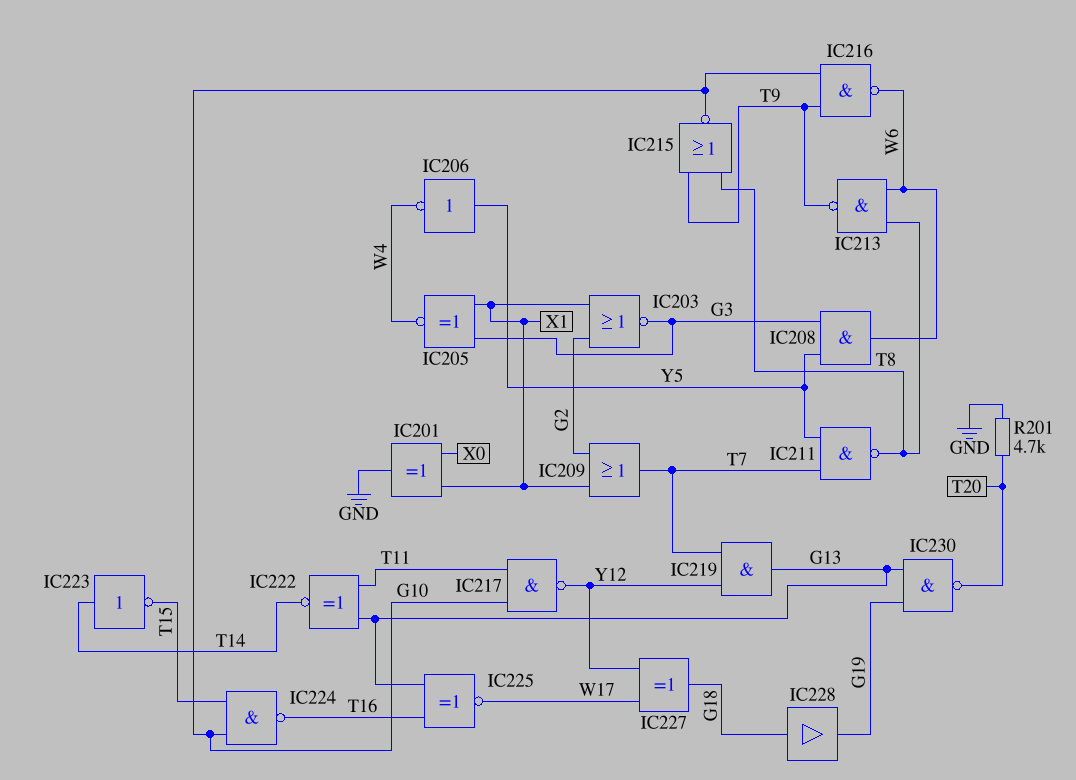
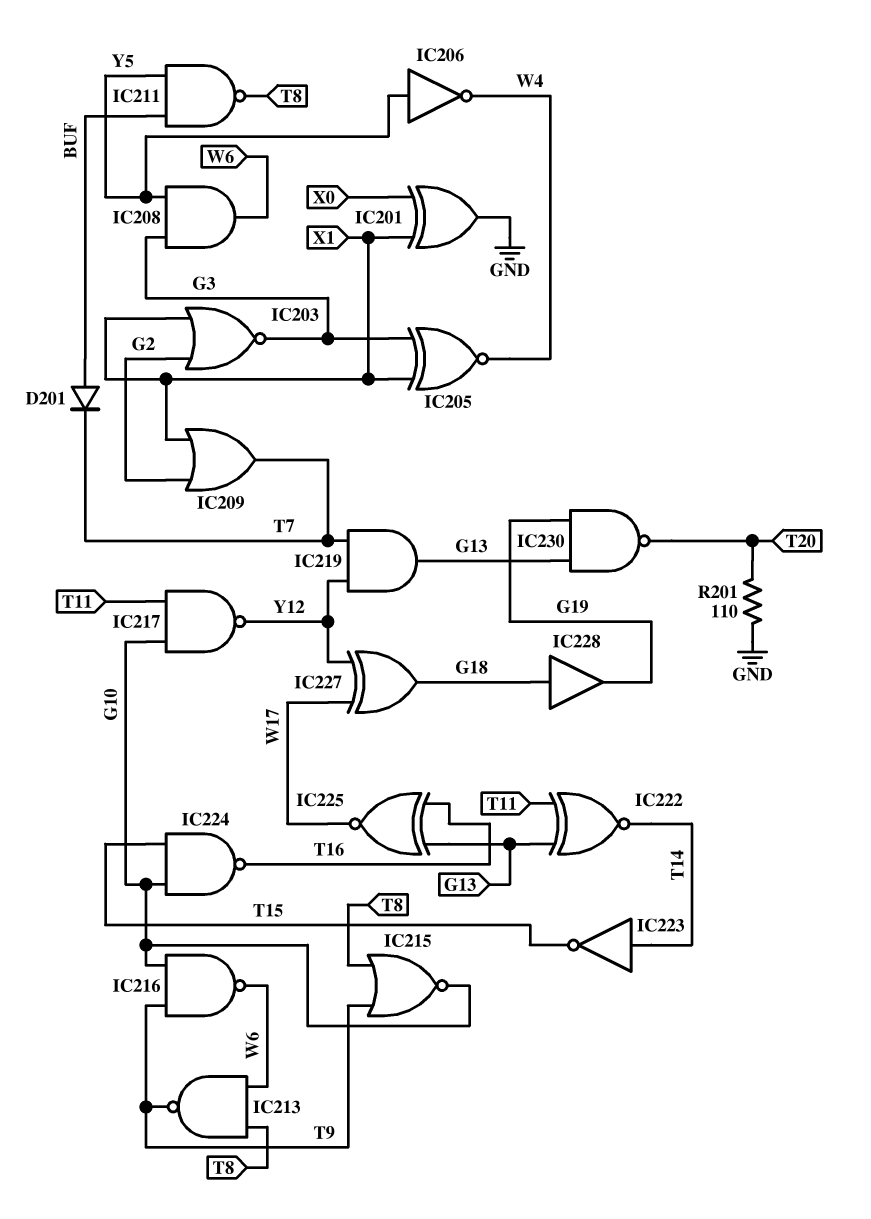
D201: none -> diode (A BUF, K T7)
IC211: NAND (in T7, in Y5, out T8) -> NAND (in BUF, in Y5, out T8)
R201: 4.7k (GND, T20) -> 110 (GND, T20)

